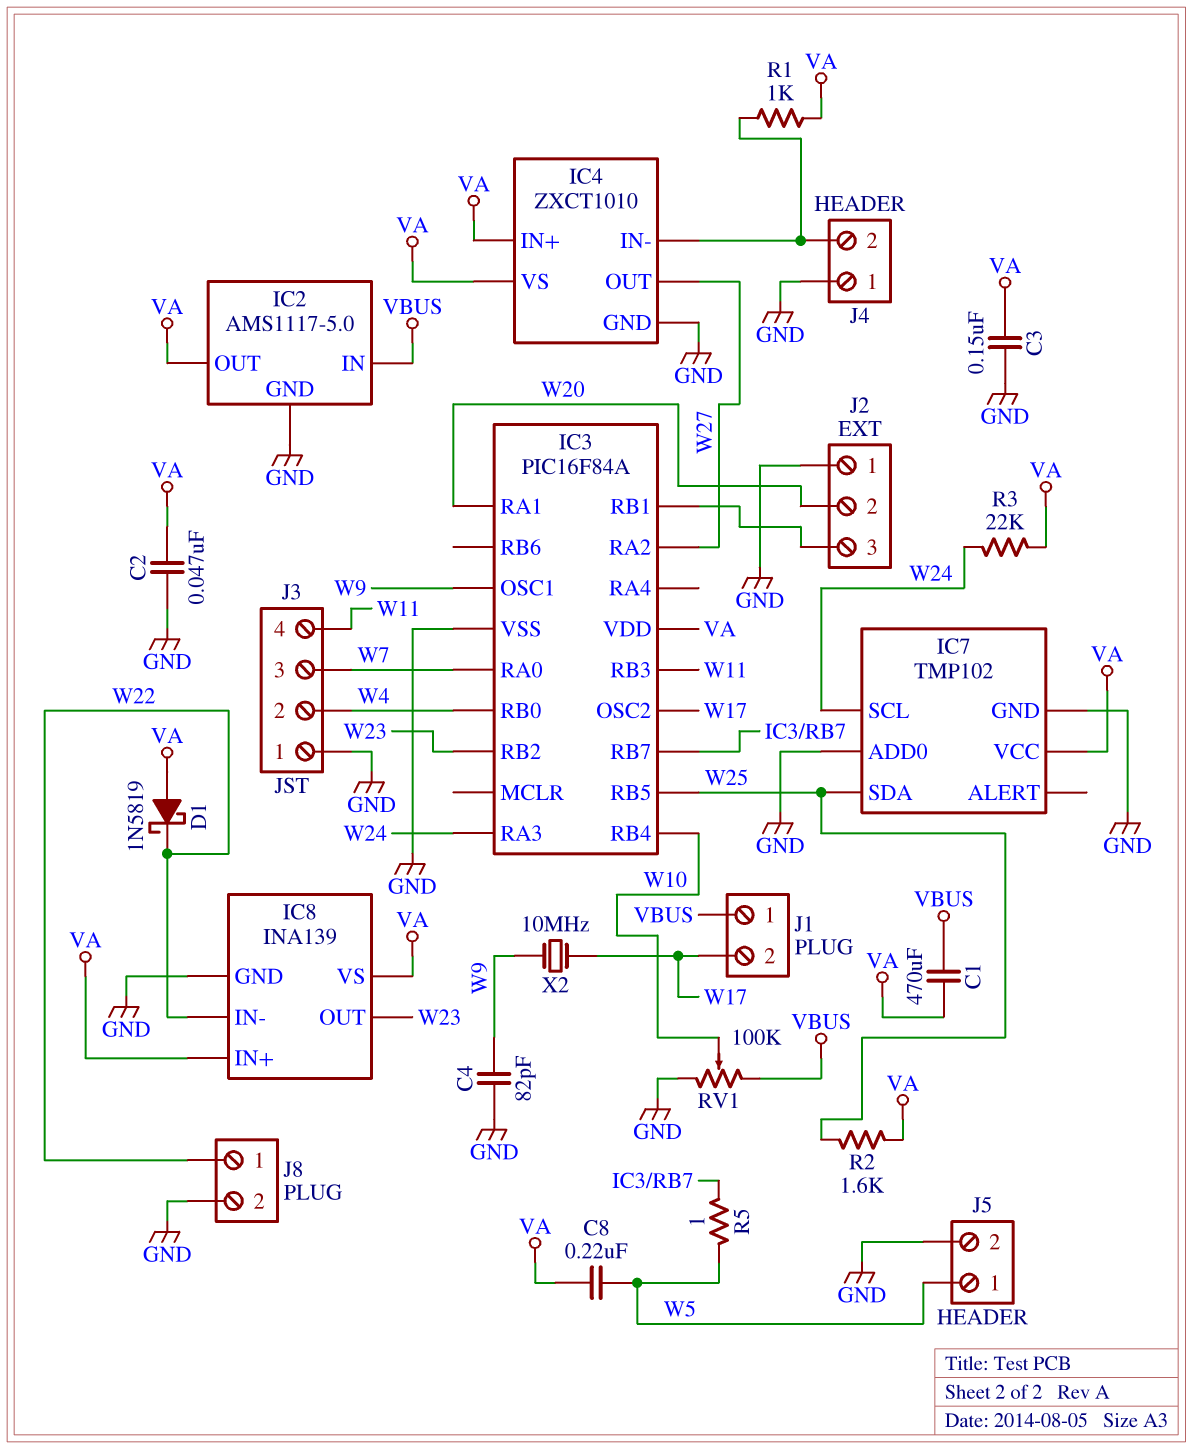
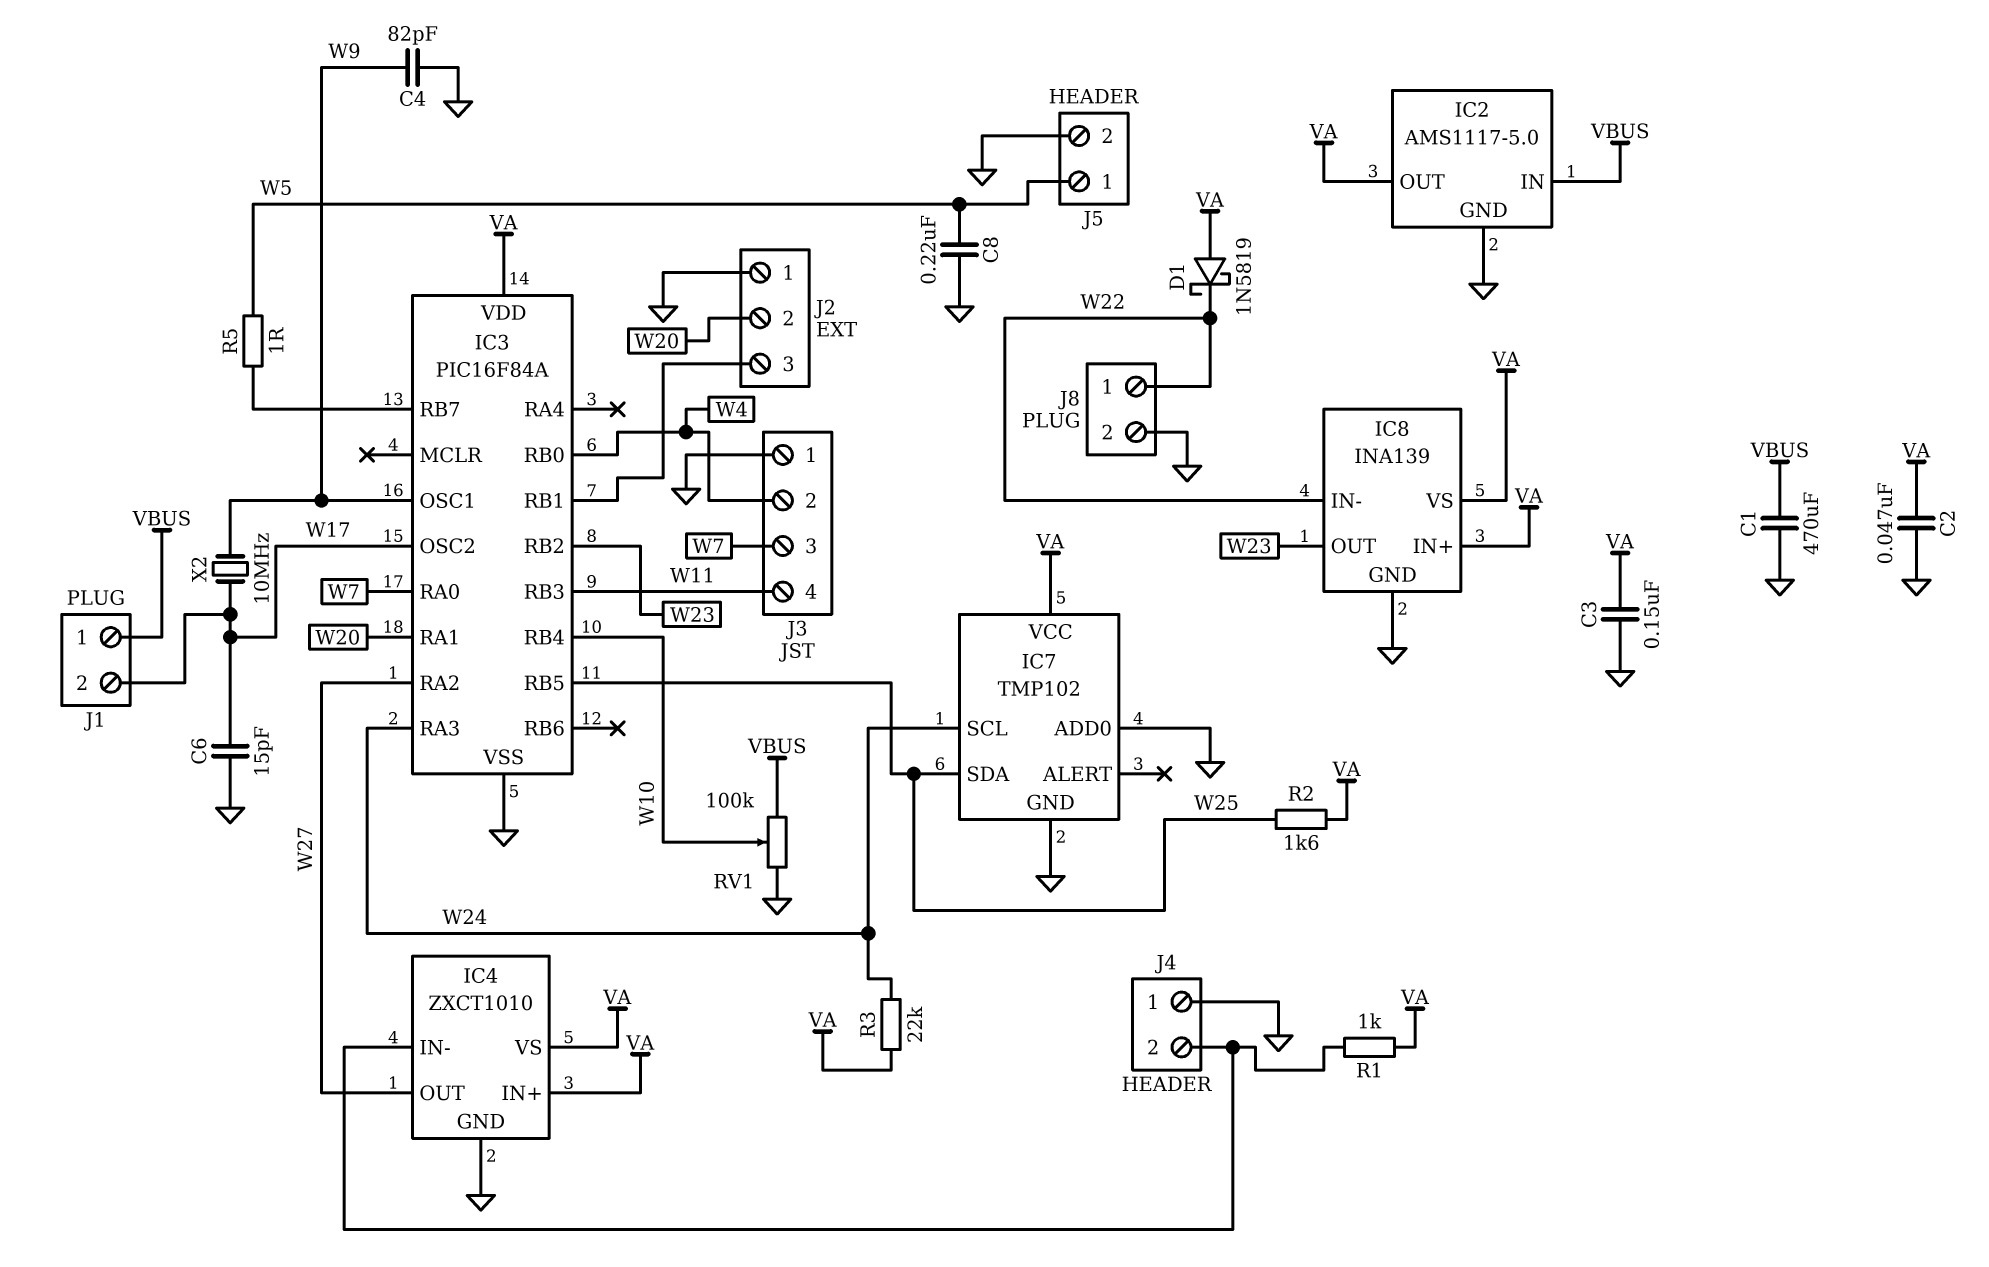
C1: 470uF (VA, VBUS) -> 470uF (GND, VBUS)
C6: none -> 15pF (GND, W17)
C8: 220nF (VA, W5) -> 220nF (GND, W5)

